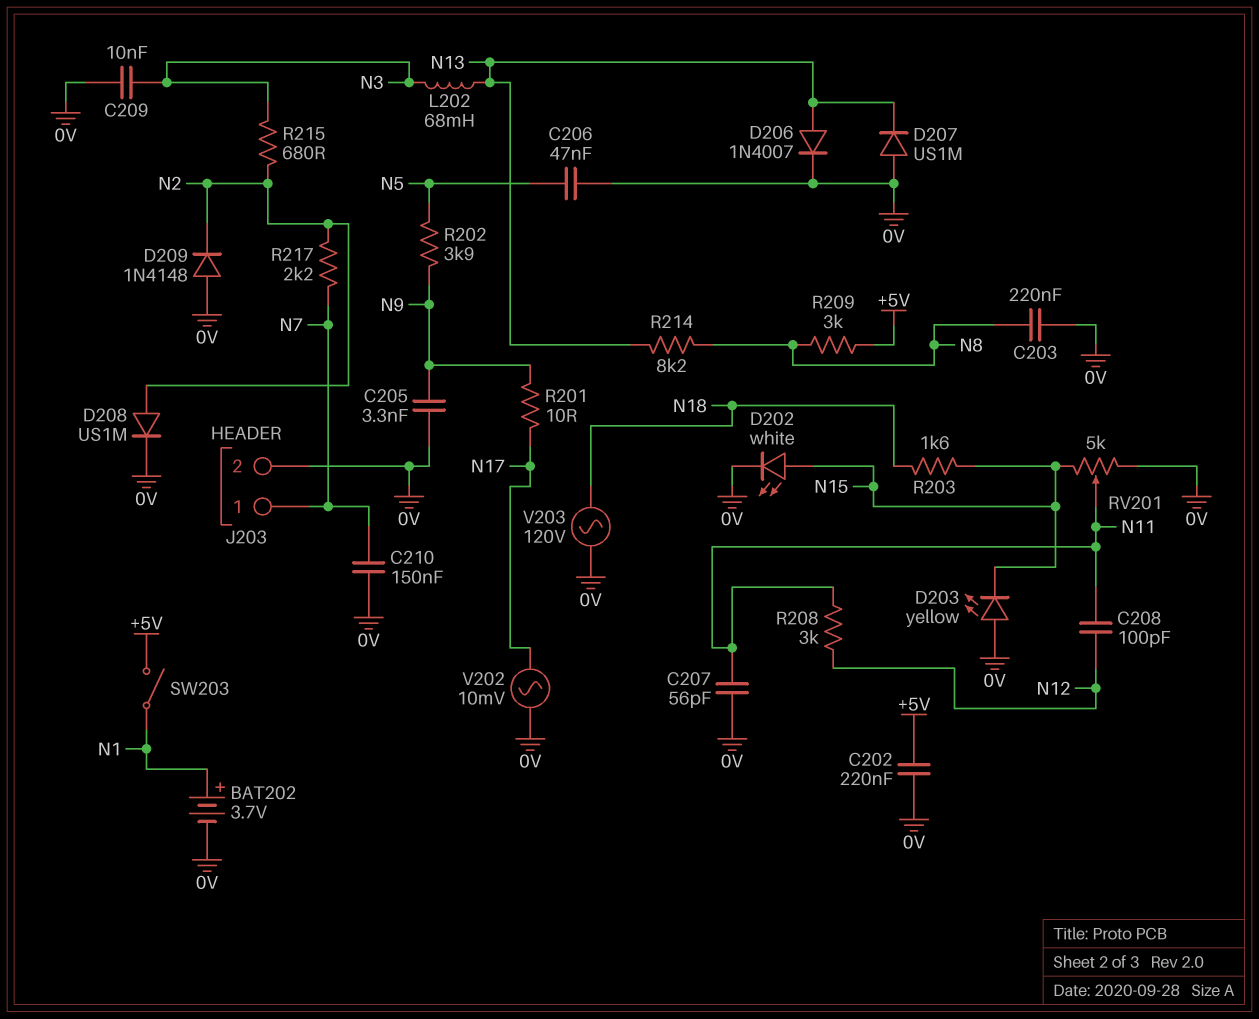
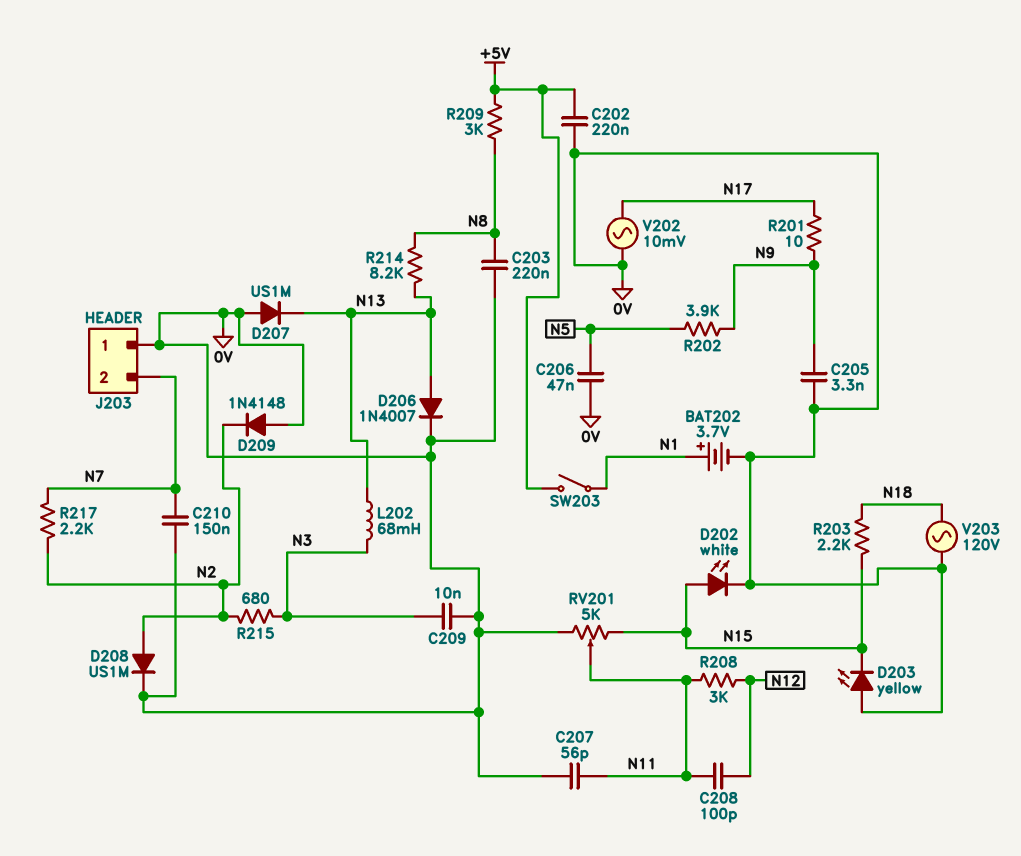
J203 pin 1: N7 -> 0V
J203 pin 2: 0V -> N7
R203: 1.6k (N15, N18) -> 2.2k (N15, N18)

